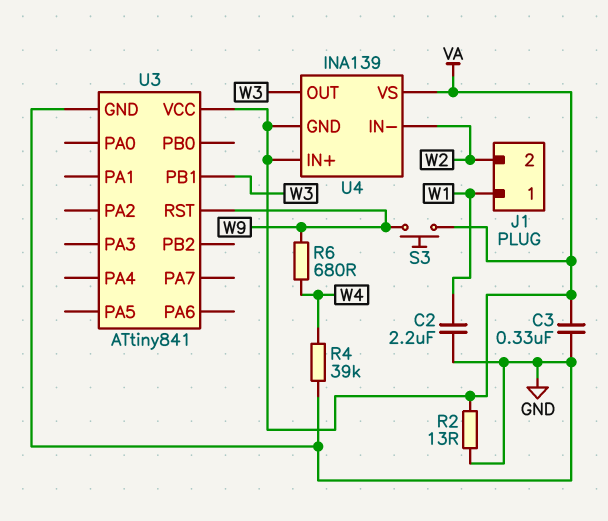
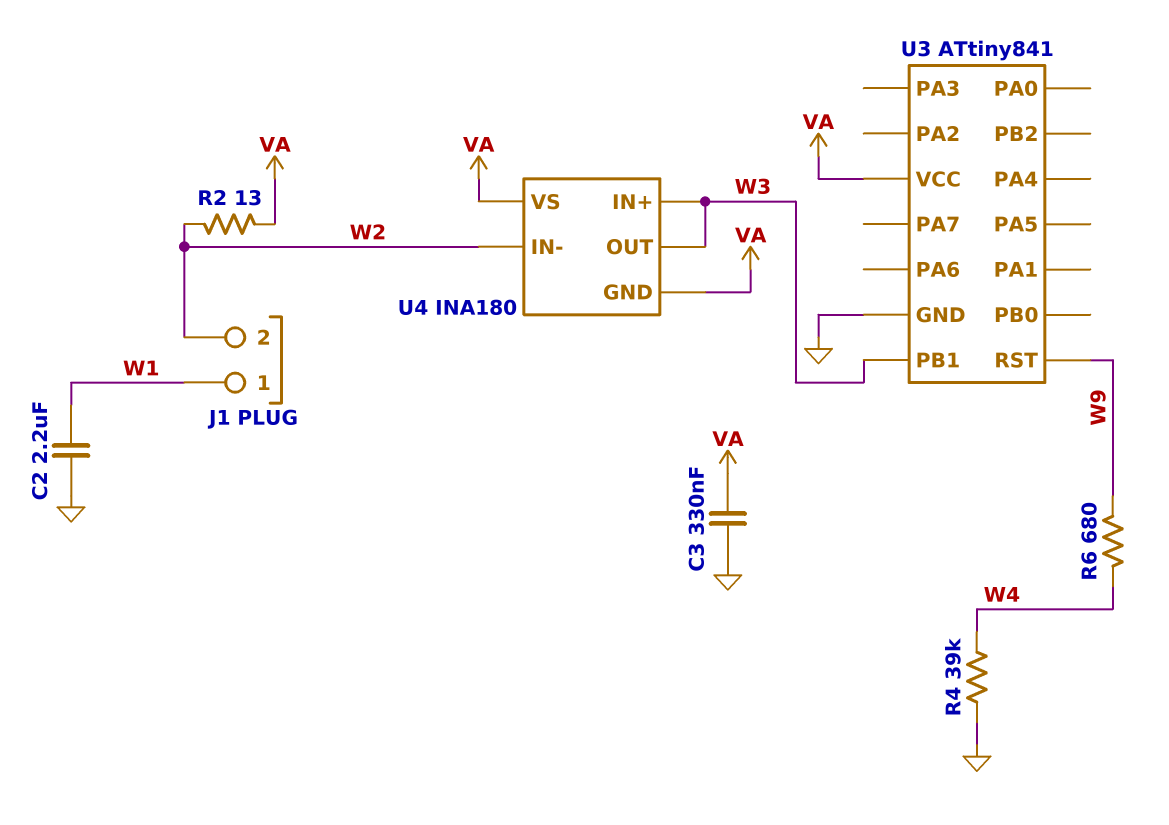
R2: 13 (GND, VA) -> 13 (VA, W2)
S3: button (VA, W9) -> none
U4: INA139 -> INA180
U4 pin IN+: VA -> W3

